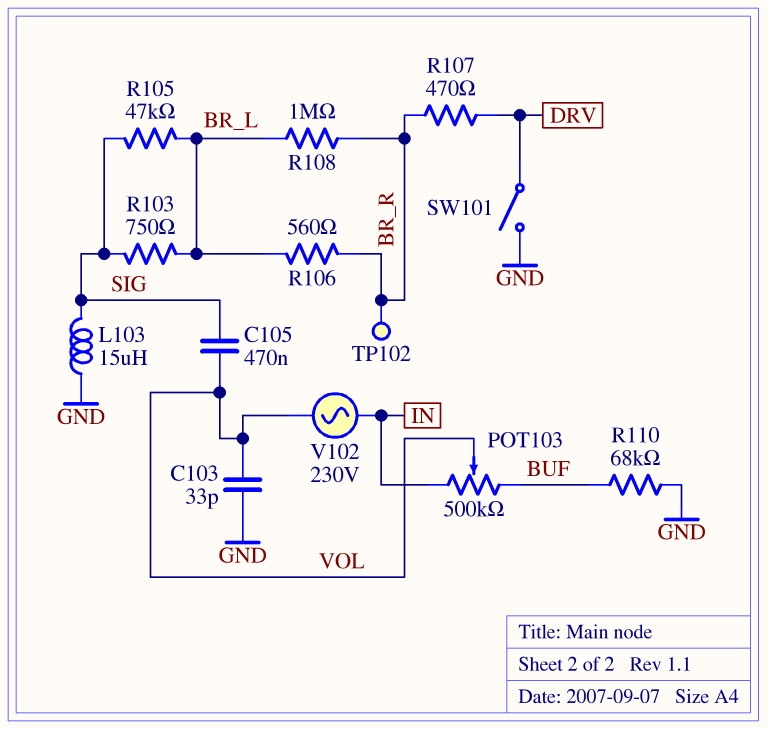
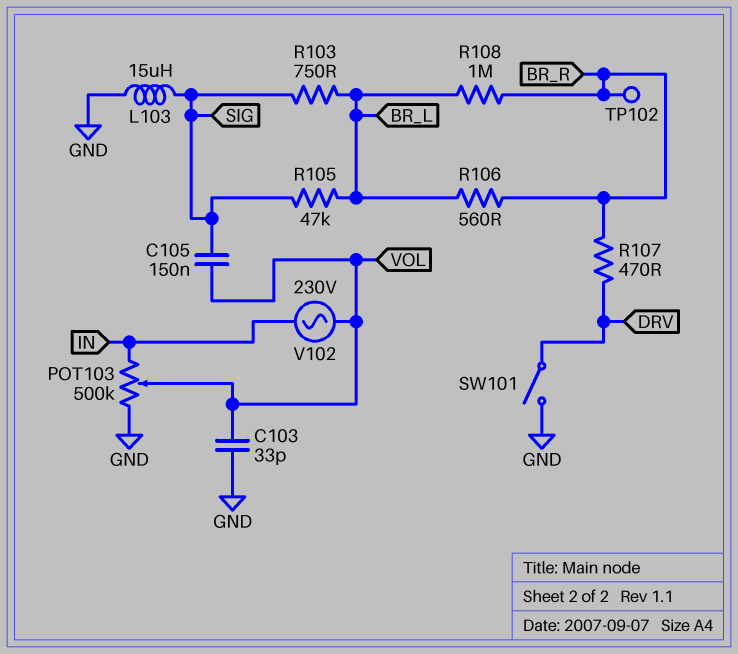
C105: 470nF (SIG, VOL) -> 150nF (SIG, VOL)
POT103: 500k (BUF, IN, wiper VOL) -> 500k (GND, IN, wiper VOL)
R110: 68k (BUF, GND) -> none

